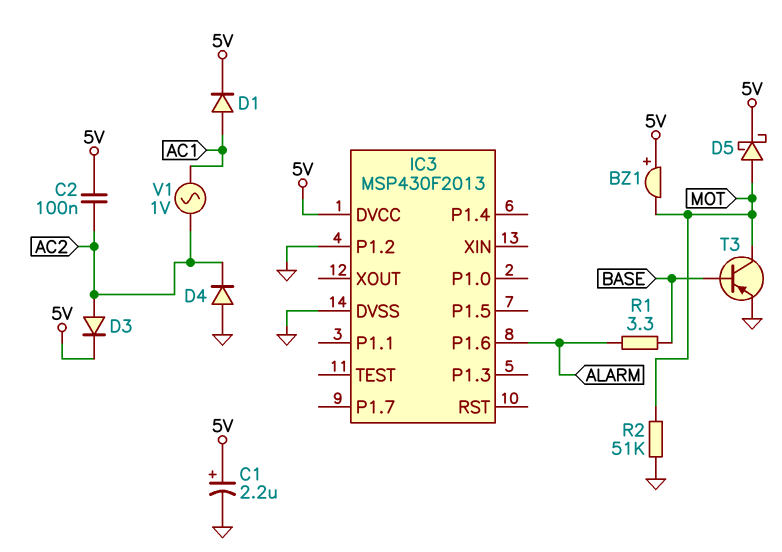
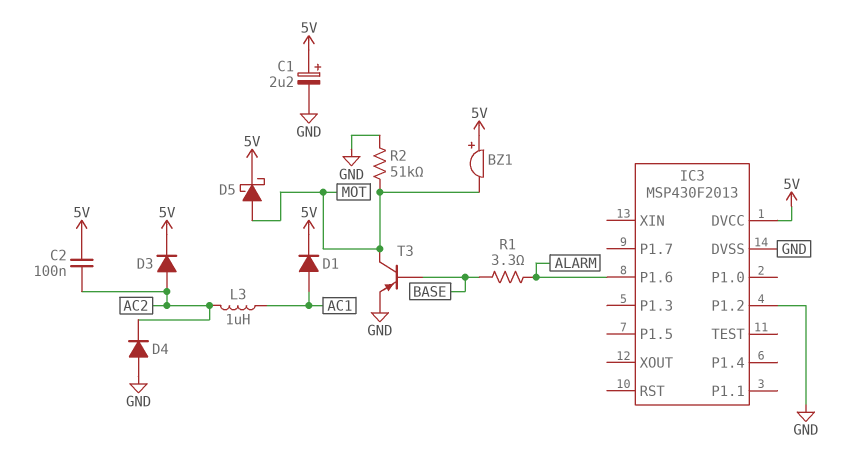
L3: none -> 1uH (AC1, AC2)
V1: AC 1V (AC1, AC2) -> none

